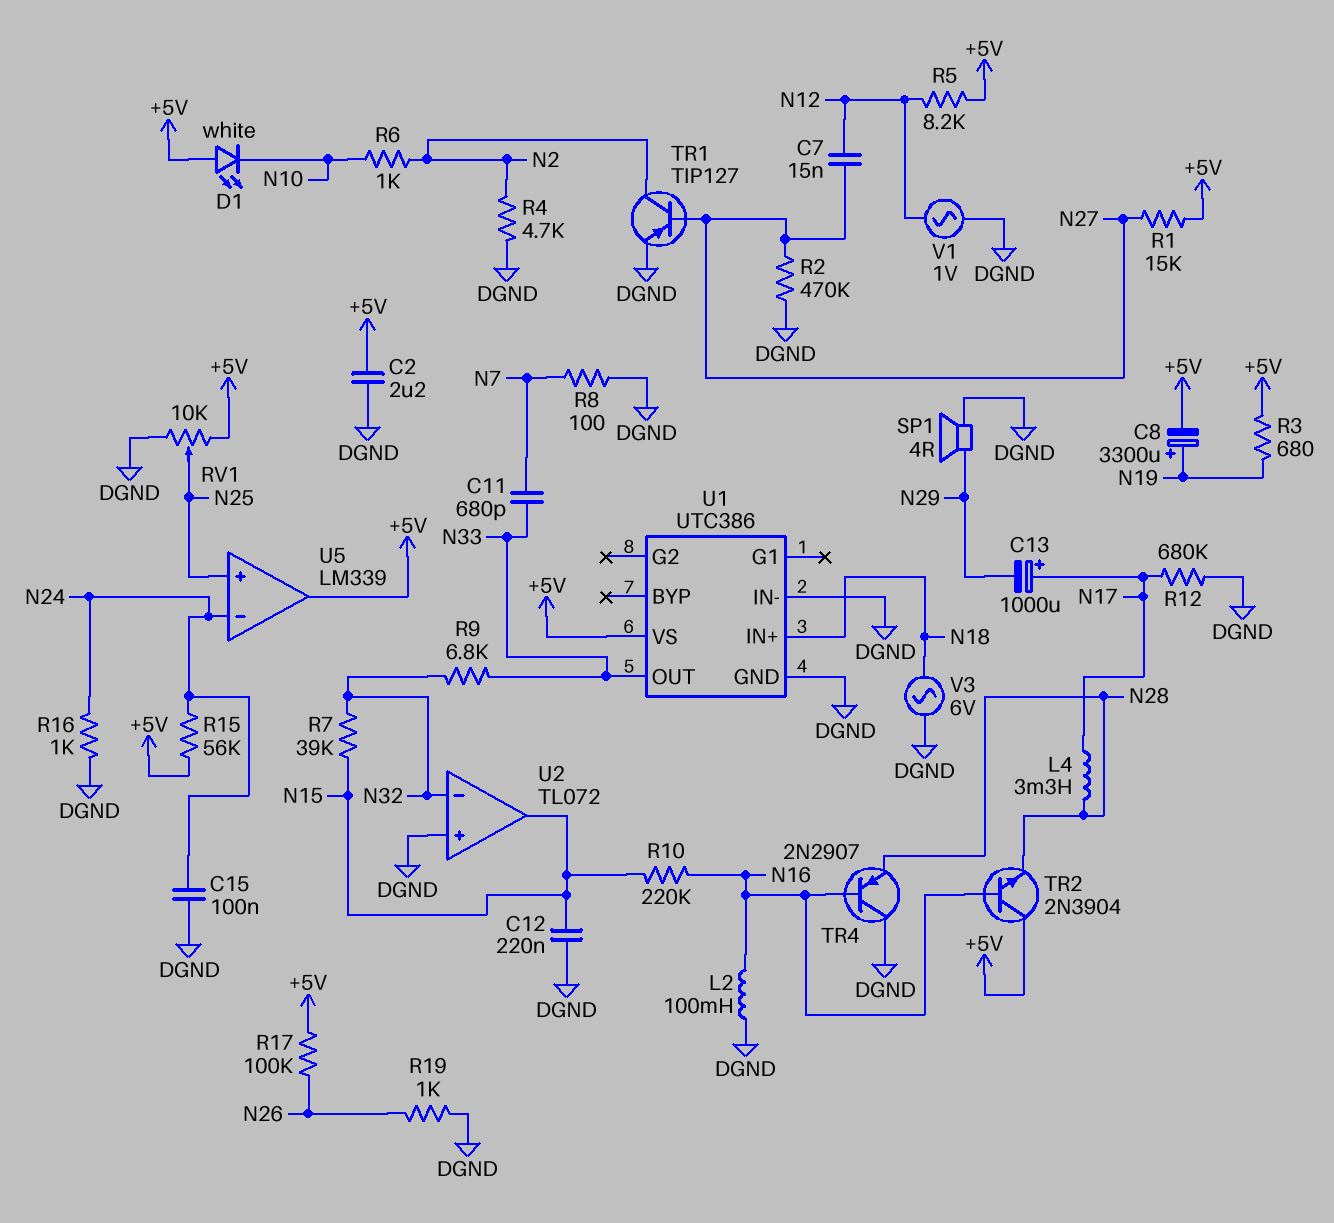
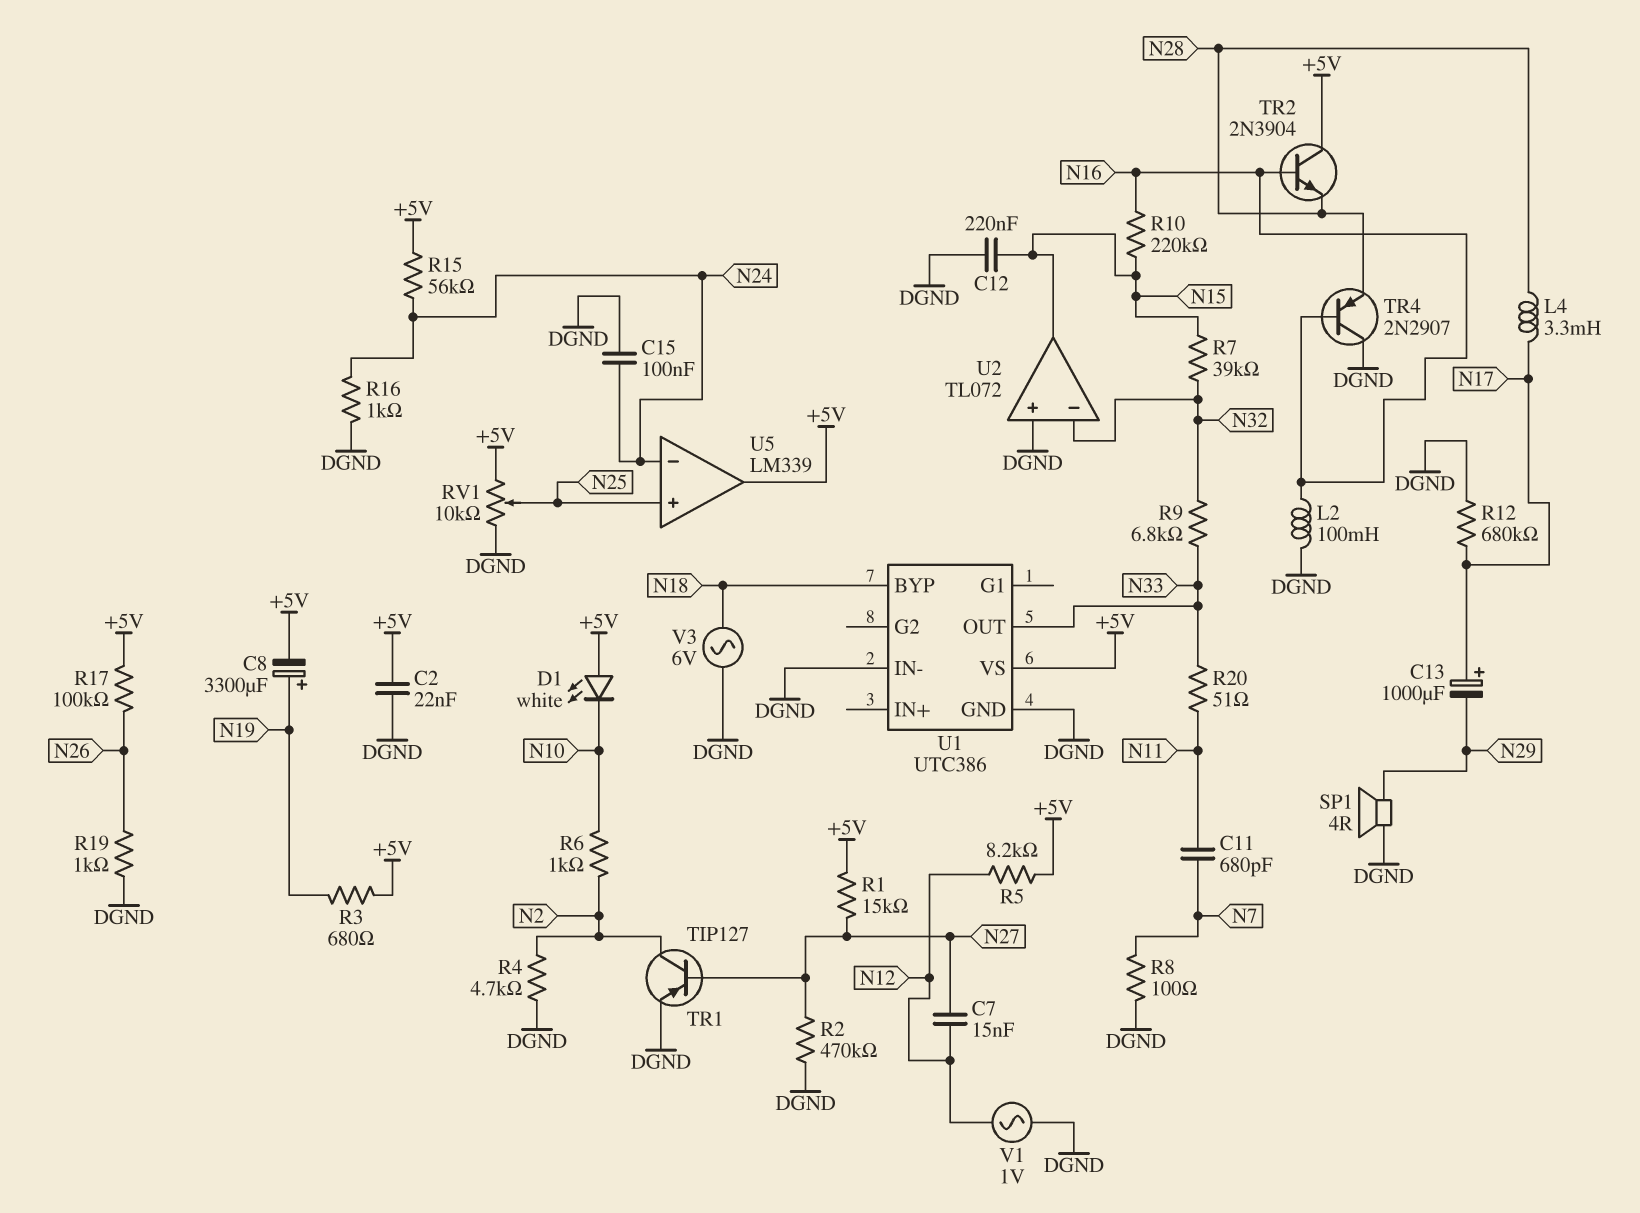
C2: 2.2uF (+5V, DGND) -> 22nF (+5V, DGND)
C11: 680pF (N7, N33) -> 680pF (N7, N11)
R20: none -> 51 (N11, N33)
U1 pin BYP: none -> N18
U1 pin IN+: N18 -> none

